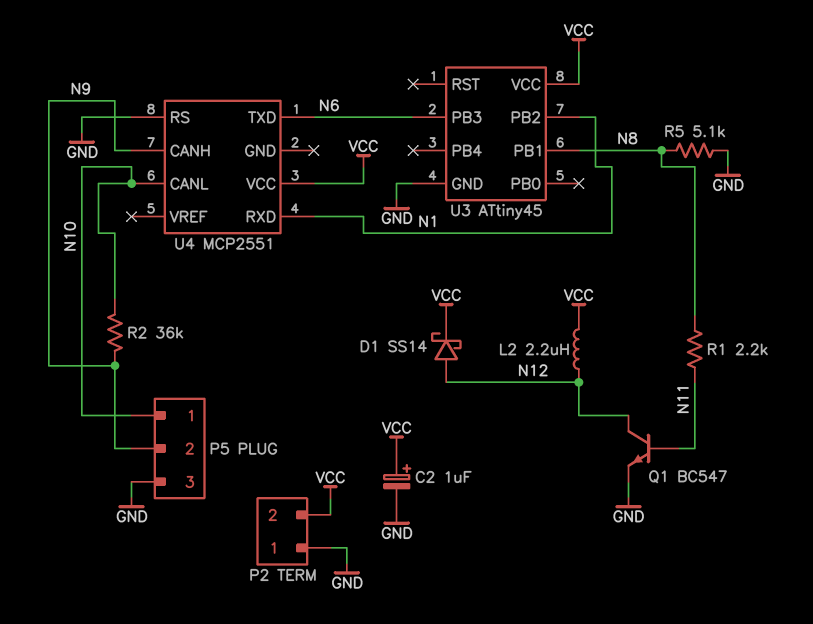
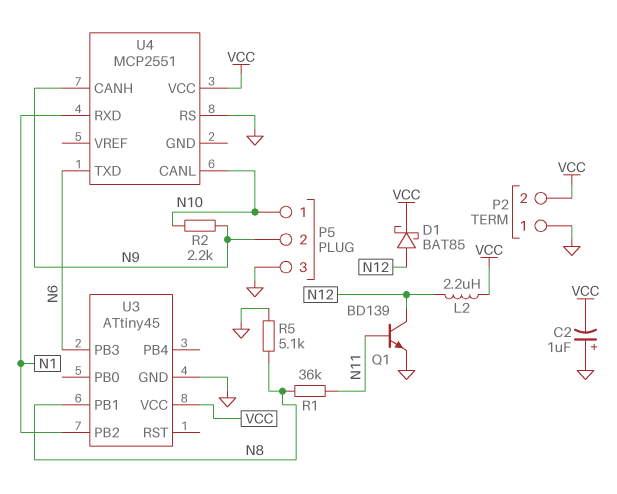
C2: 1uF (plus VCC, minus GND) -> 1uF (plus GND, minus VCC)
D1: schottky SS14 (A N12, K VCC) -> schottky BAT85 (A N12, K VCC)
Q1: NPN BC547 (B N11, C N12, E GND) -> NPN BD139 (B N11, C N12, E GND)
R1: 2.2k (N8, N11) -> 36k (N8, N11)
R2: 36k (N9, N10) -> 2.2k (N9, N10)

